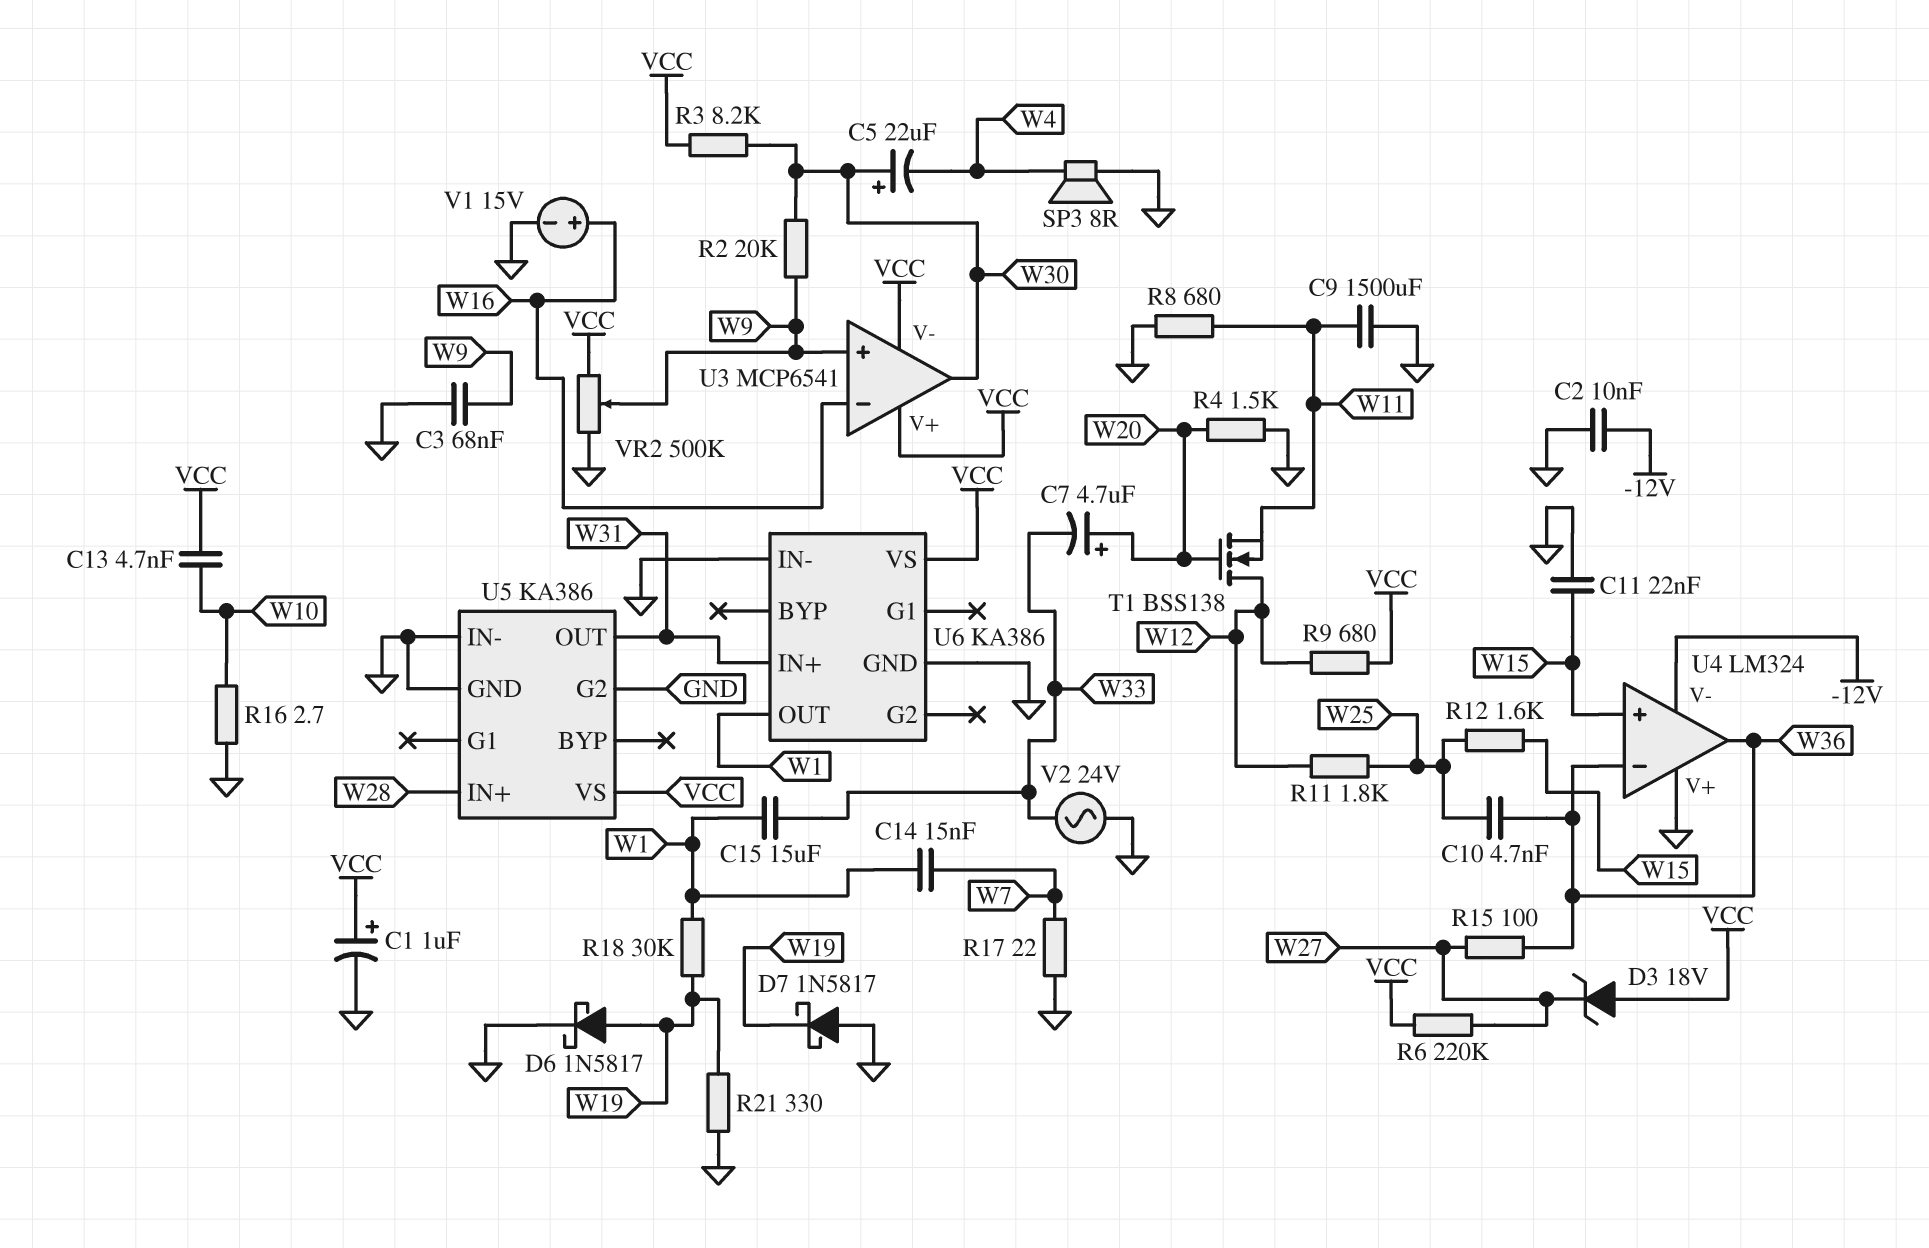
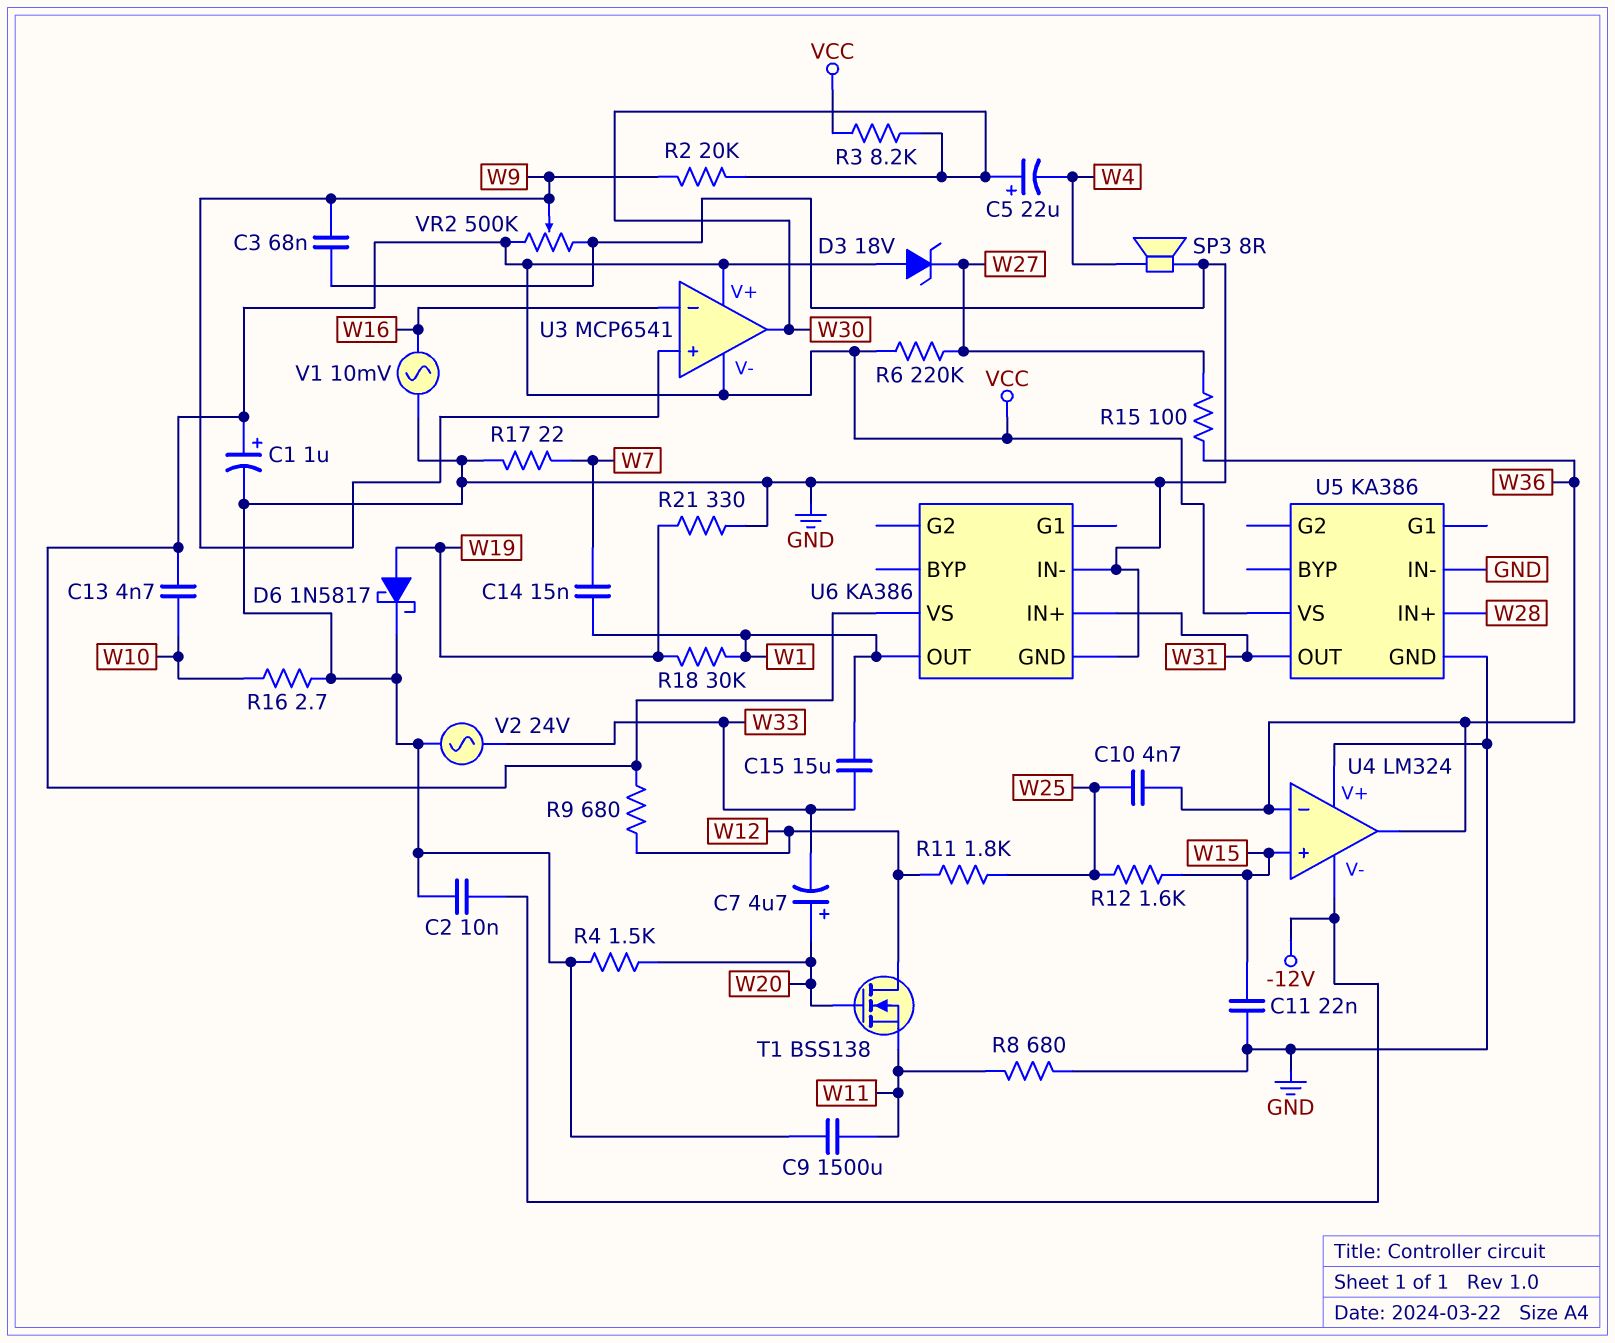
D7: schottky 1N5817 (A GND, K W19) -> none
U5 pin G2: GND -> none
V1: 15V (plus W16, minus GND) -> AC 10mV (GND, W16)

